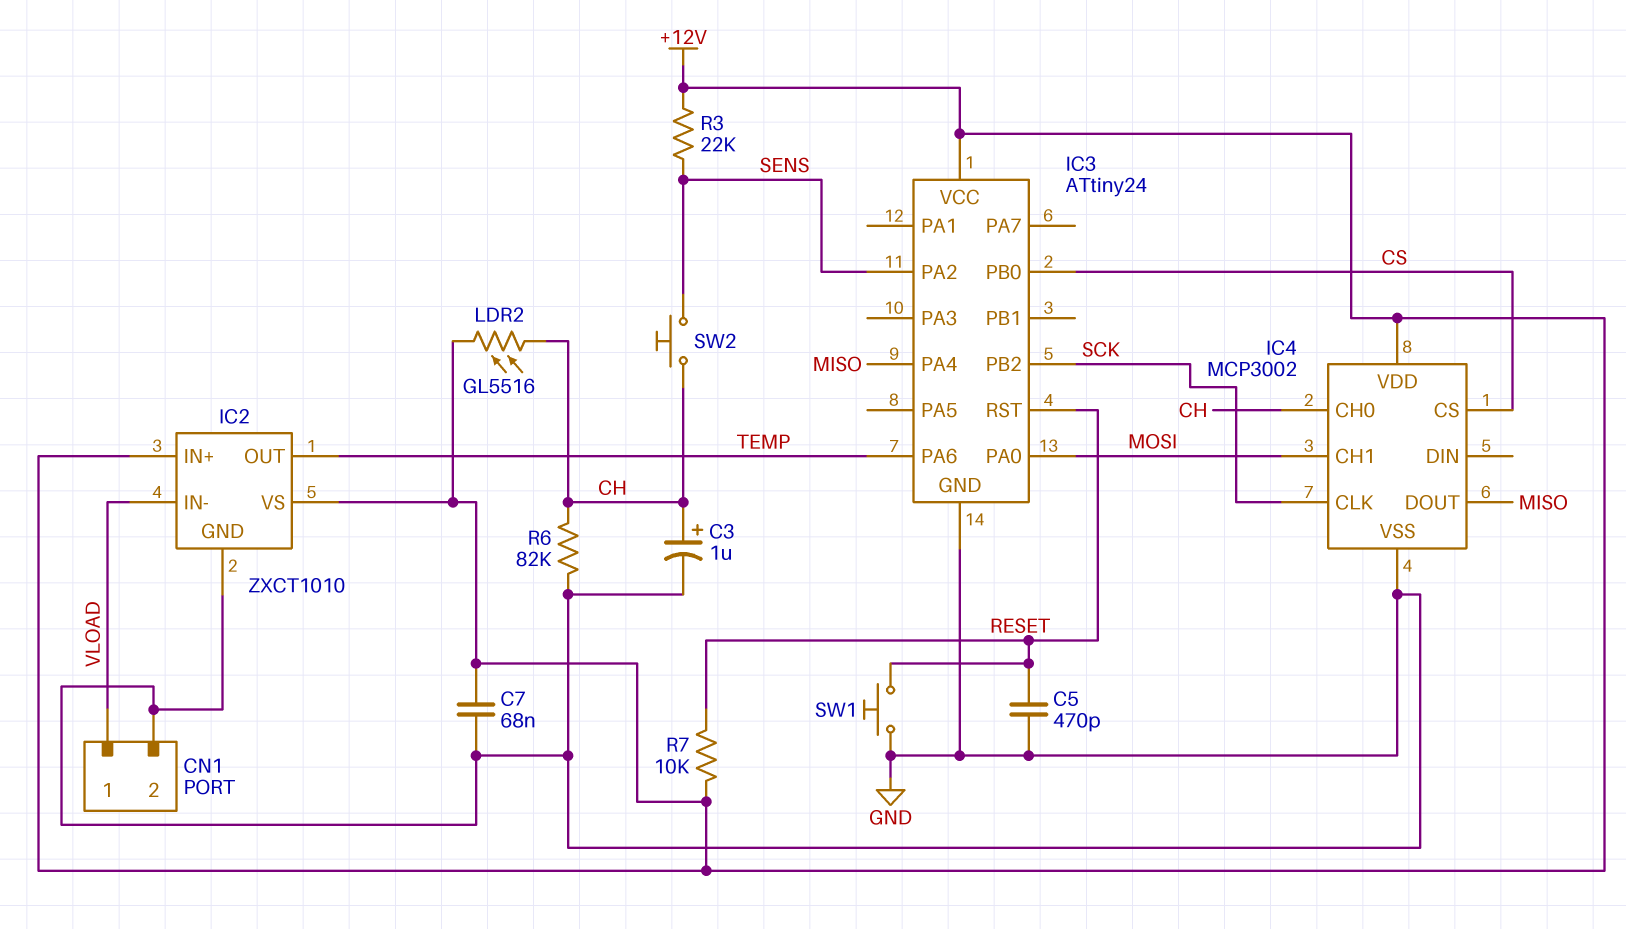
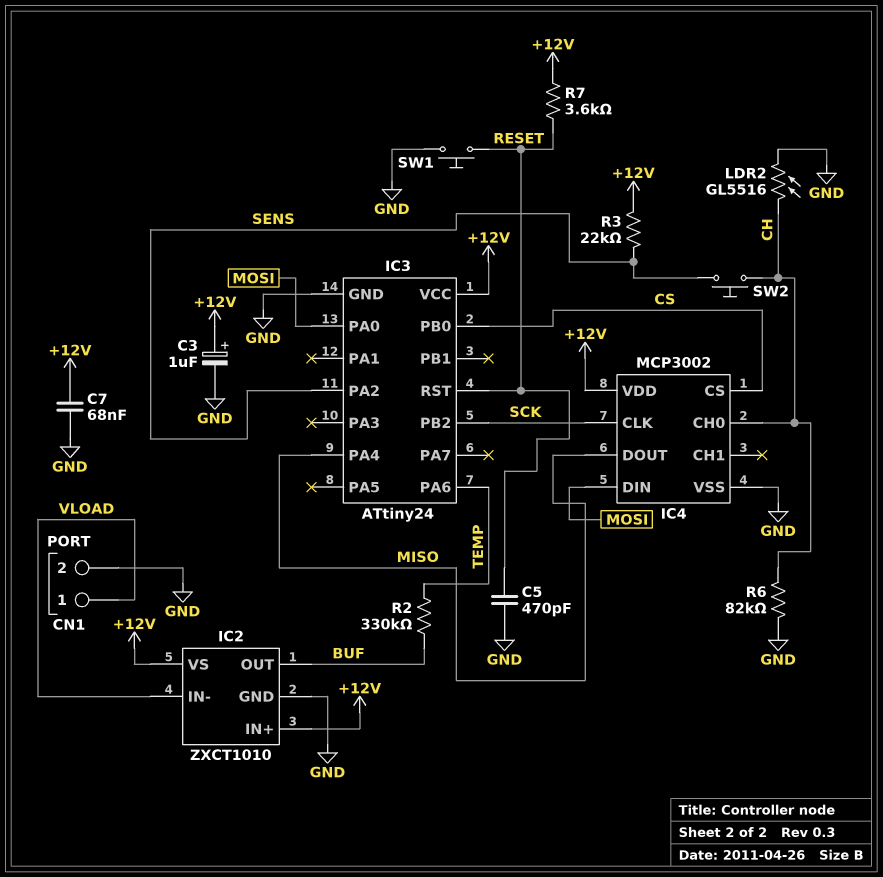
C3: 1uF (plus CH, minus GND) -> 1uF (plus +12V, minus GND)
IC2 pin OUT: TEMP -> BUF
IC4 pin CH1: MOSI -> none
IC4 pin DIN: none -> MOSI
LDR2: GL5516 (+12V, CH) -> GL5516 (CH, GND)
R2: none -> 330k (BUF, TEMP)
R7: 10k (+12V, RESET) -> 3.6k (+12V, RESET)

